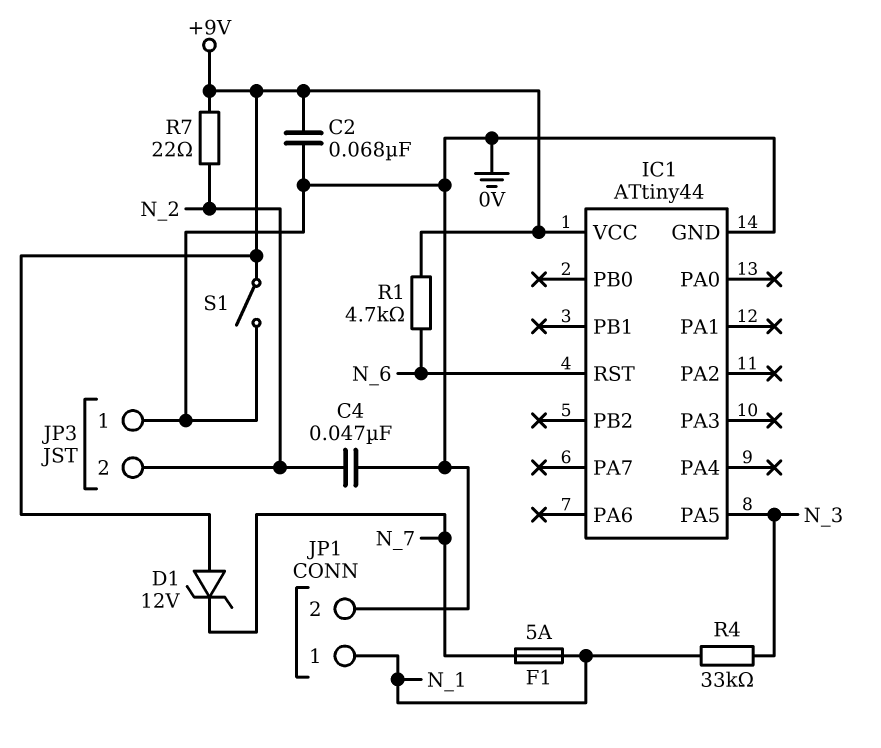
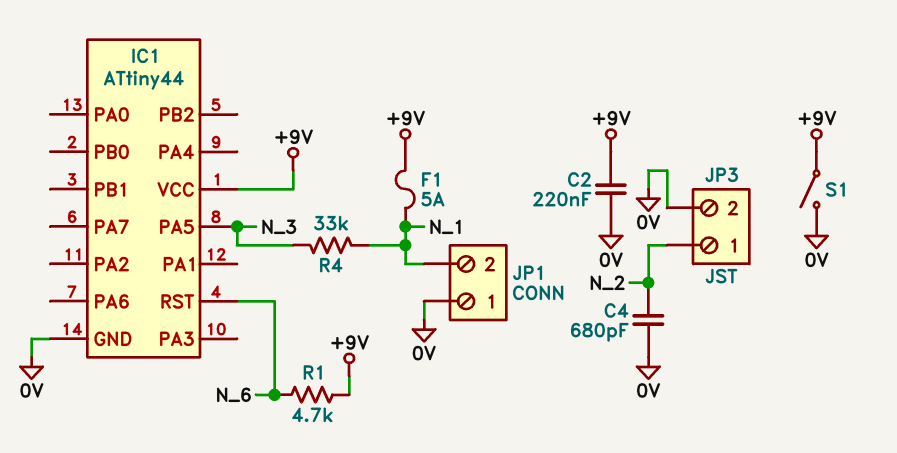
C2: 68nF (+9V, 0V) -> 220nF (+9V, 0V)
C4: 47nF (0V, N_2) -> 680pF (0V, N_2)
D1: zener 12V (A +9V, K N_7) -> none
F1: 5A (N_1, N_7) -> 5A (+9V, N_1)
JP1 pin 1: N_1 -> 0V
JP1 pin 2: 0V -> N_1
JP3 pin 1: 0V -> N_2
JP3 pin 2: N_2 -> 0V
R7: 22 (+9V, N_2) -> none

